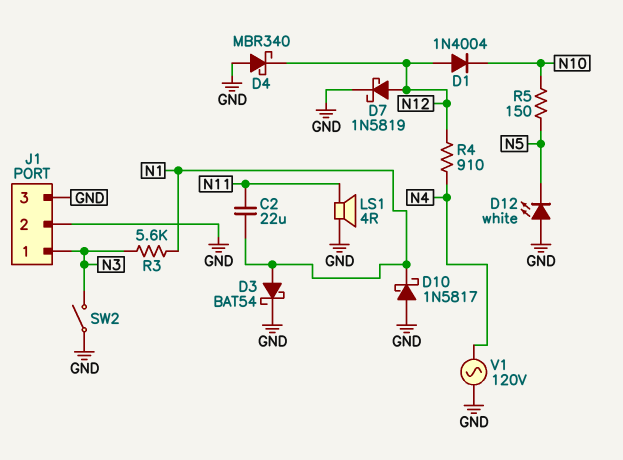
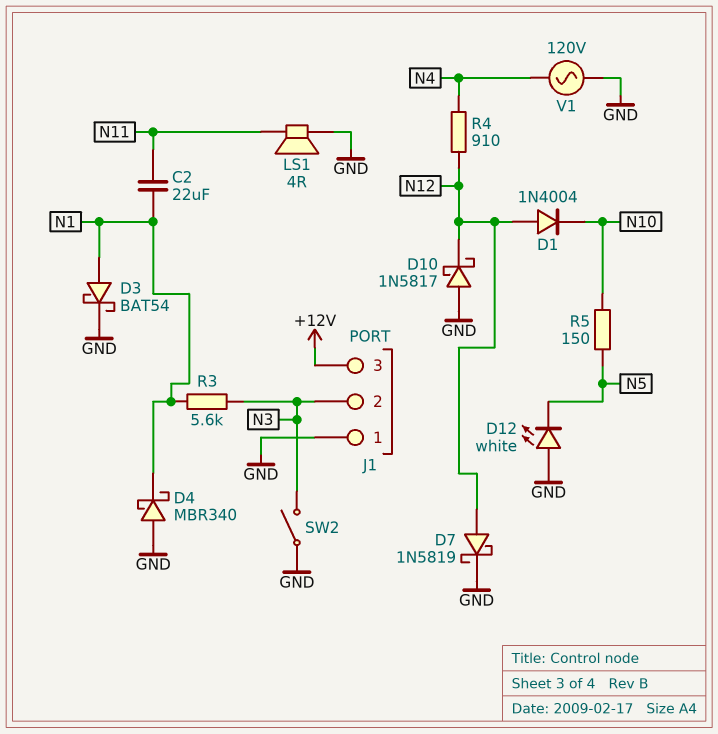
D4: schottky MBR340 (A GND, K N12) -> schottky MBR340 (A GND, K N1)
D10: schottky 1N5817 (A GND, K N1) -> schottky 1N5817 (A GND, K N12)
J1 pin 1: N3 -> GND
J1 pin 2: GND -> N3
J1 pin 3: GND -> +12V

